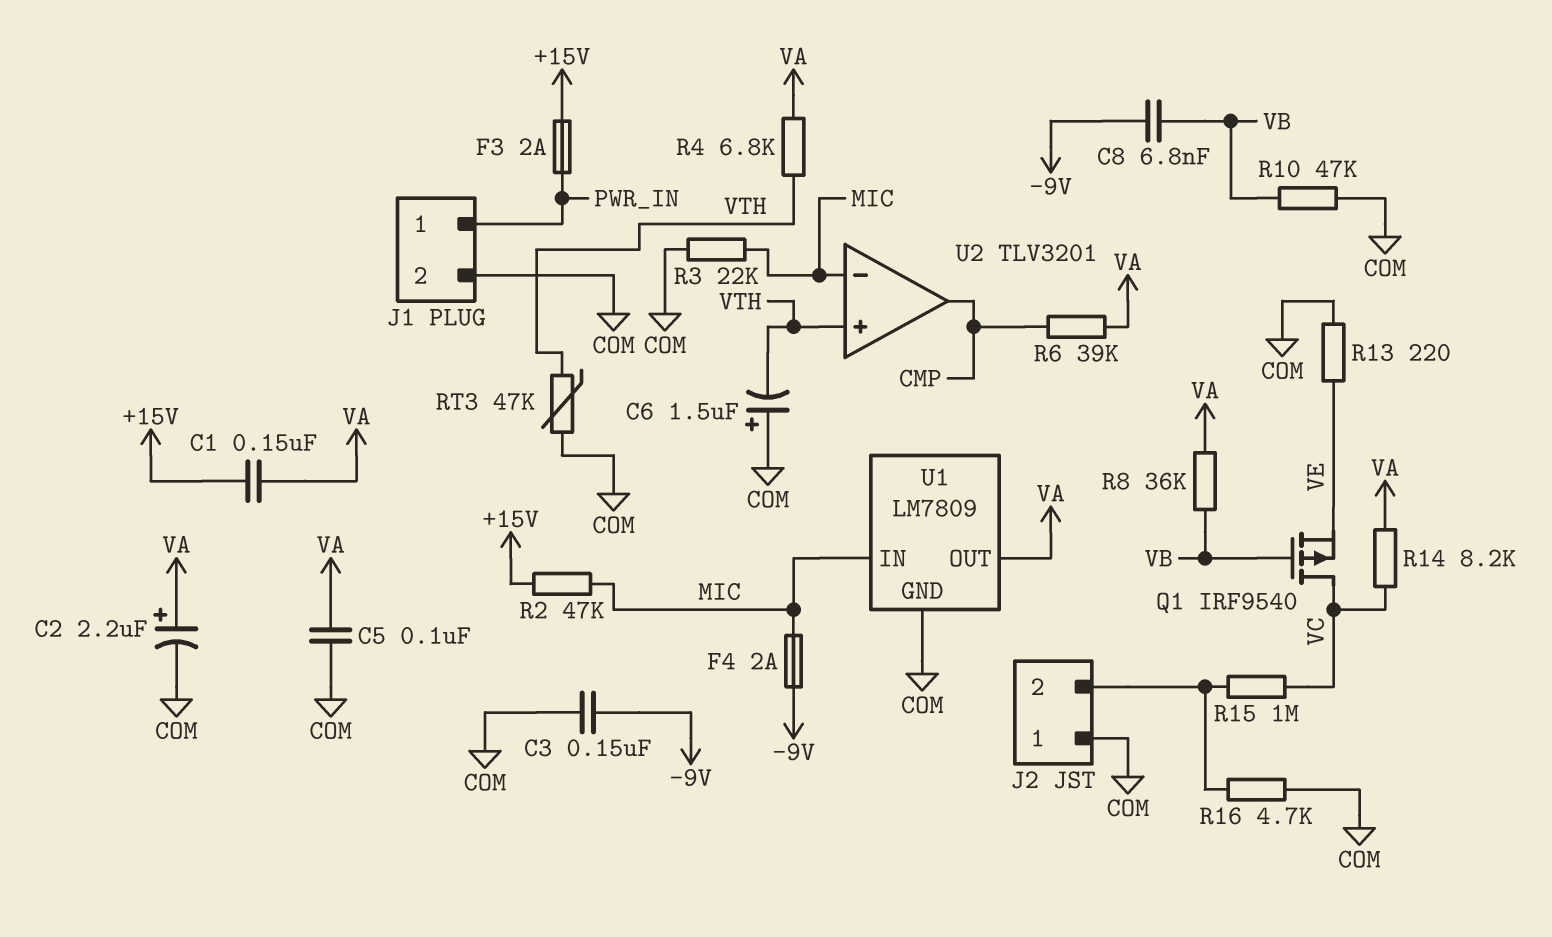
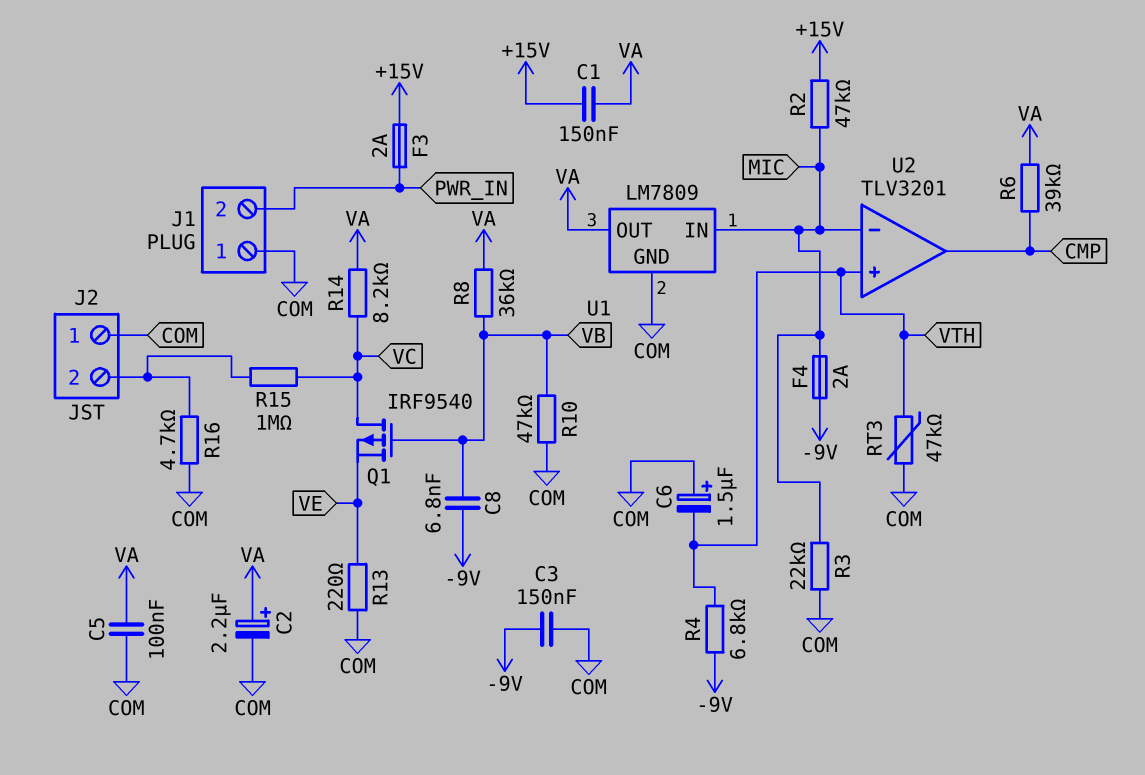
J1 pin 1: PWR_IN -> COM
J1 pin 2: COM -> PWR_IN
R4: 6.8k (VA, VTH) -> 6.8k (-9V, VTH)

